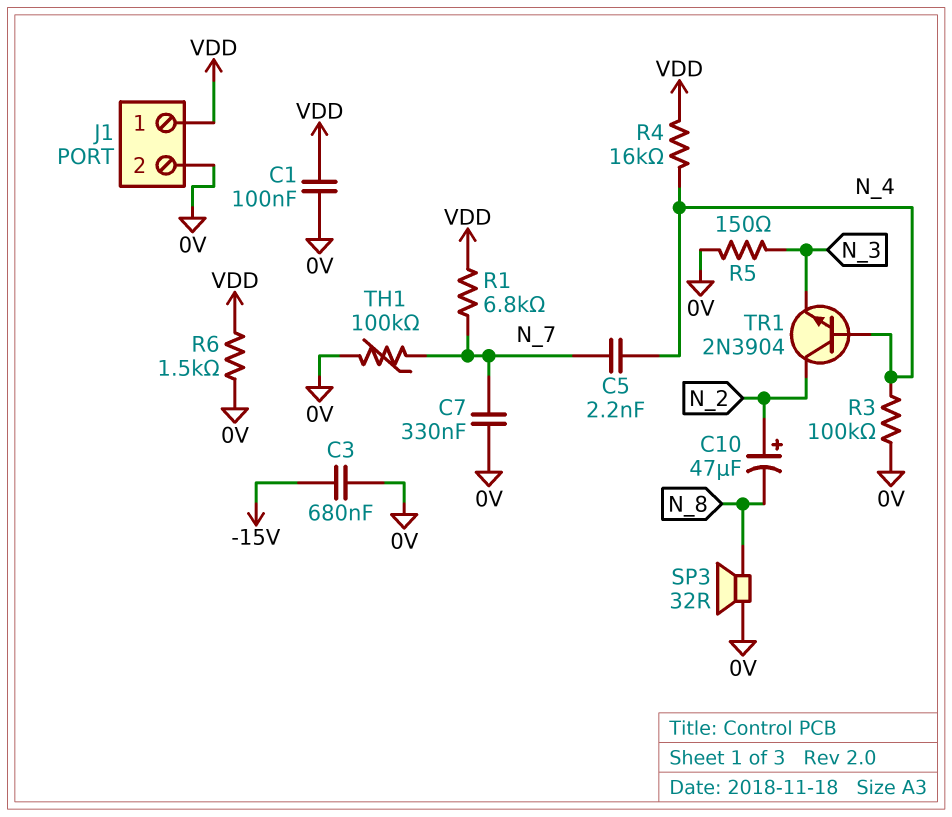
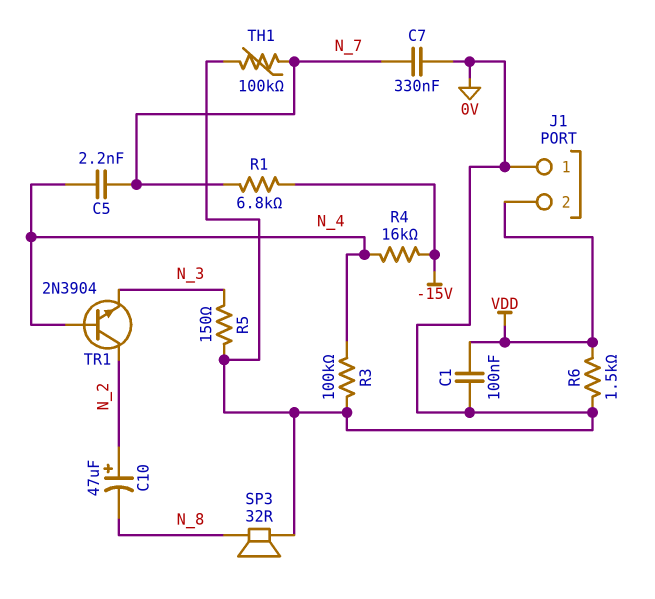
C3: 680nF (-15V, 0V) -> none
J1 pin 1: VDD -> 0V
J1 pin 2: 0V -> VDD
R1: 6.8k (N_7, VDD) -> 6.8k (-15V, N_7)
R4: 16k (N_4, VDD) -> 16k (-15V, N_4)

